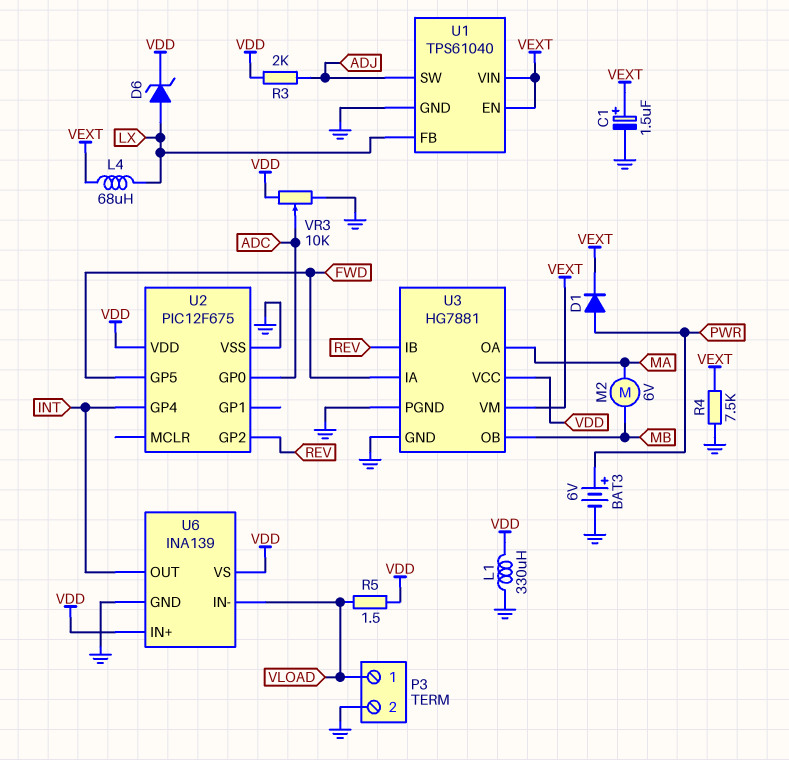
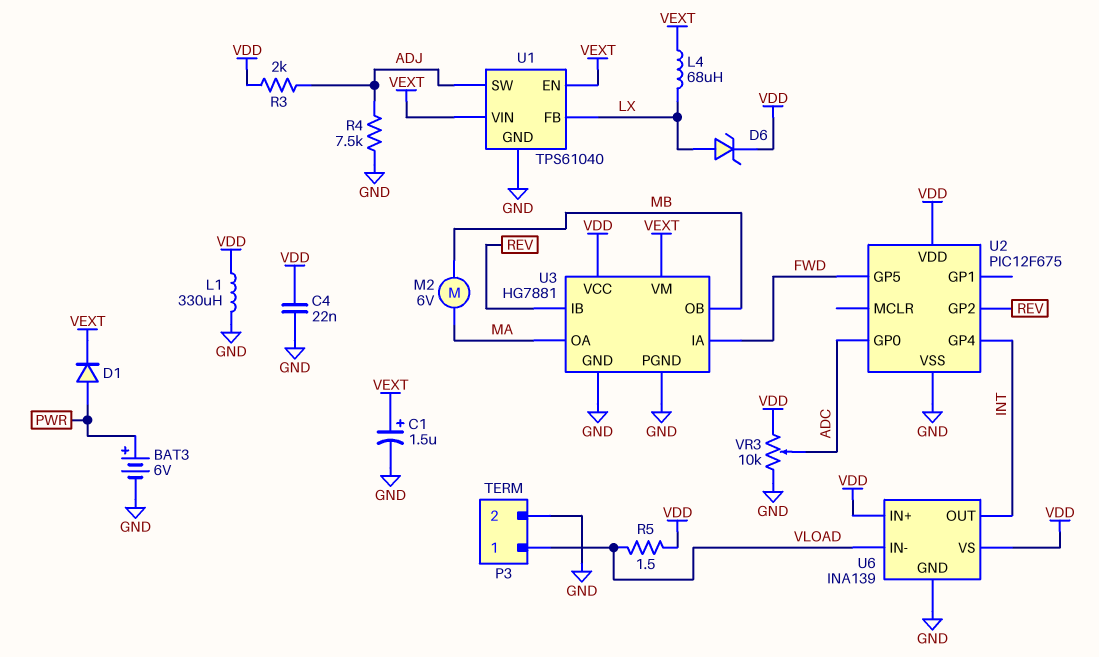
C4: none -> 22nF (GND, VDD)
R4: 7.5k (GND, VEXT) -> 7.5k (ADJ, GND)

